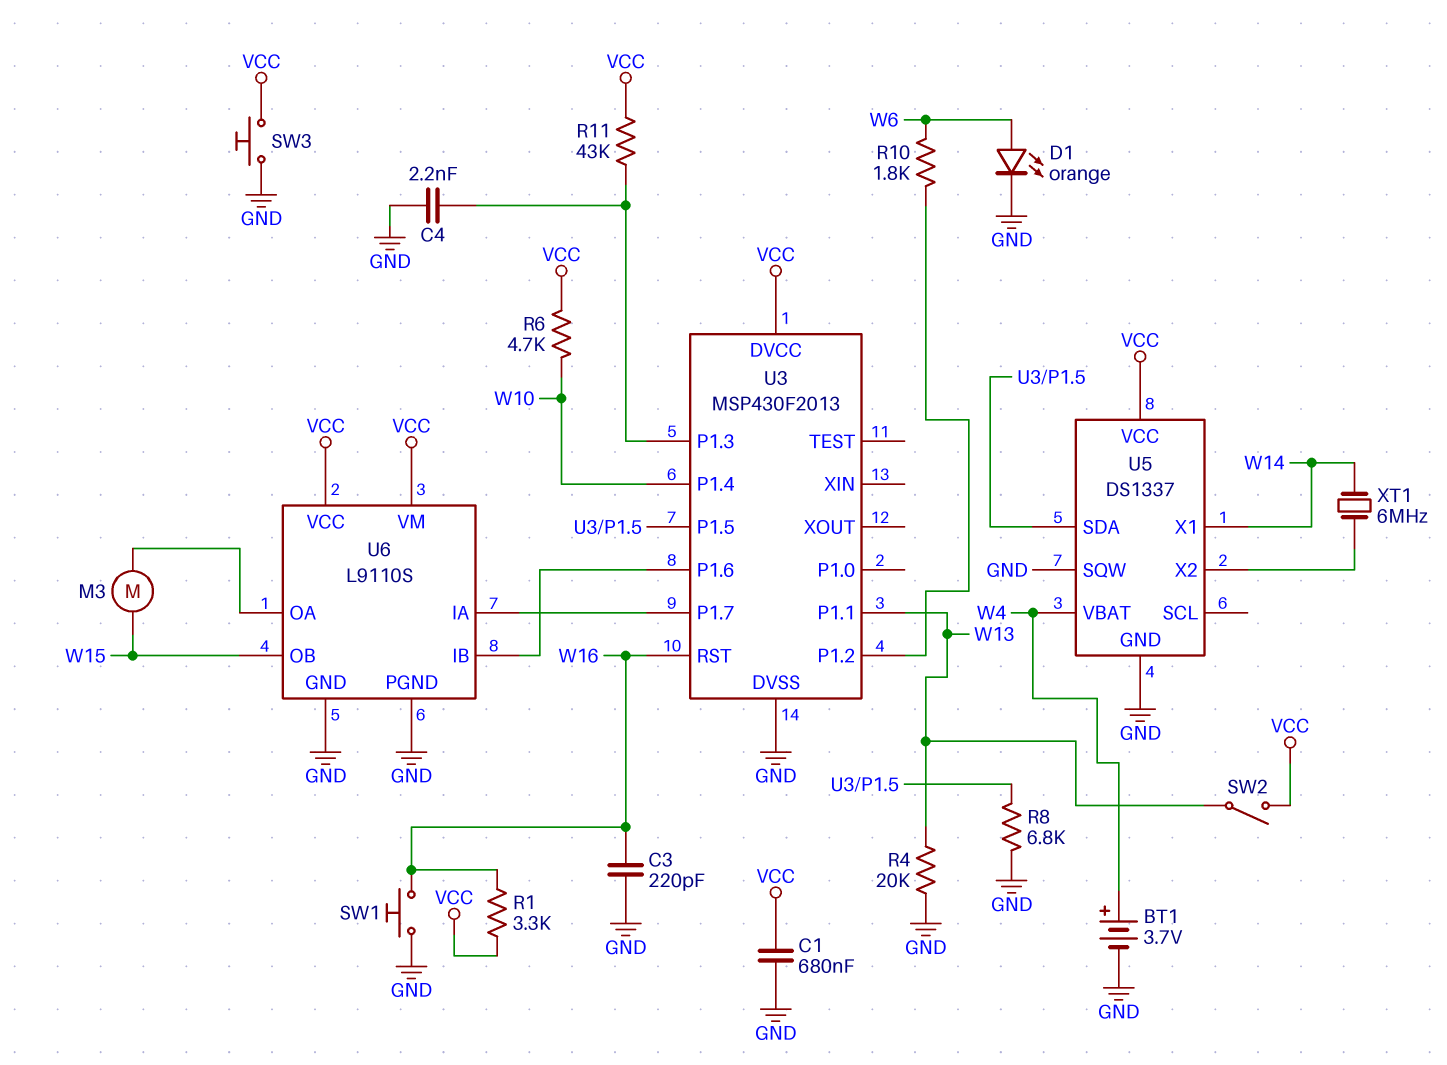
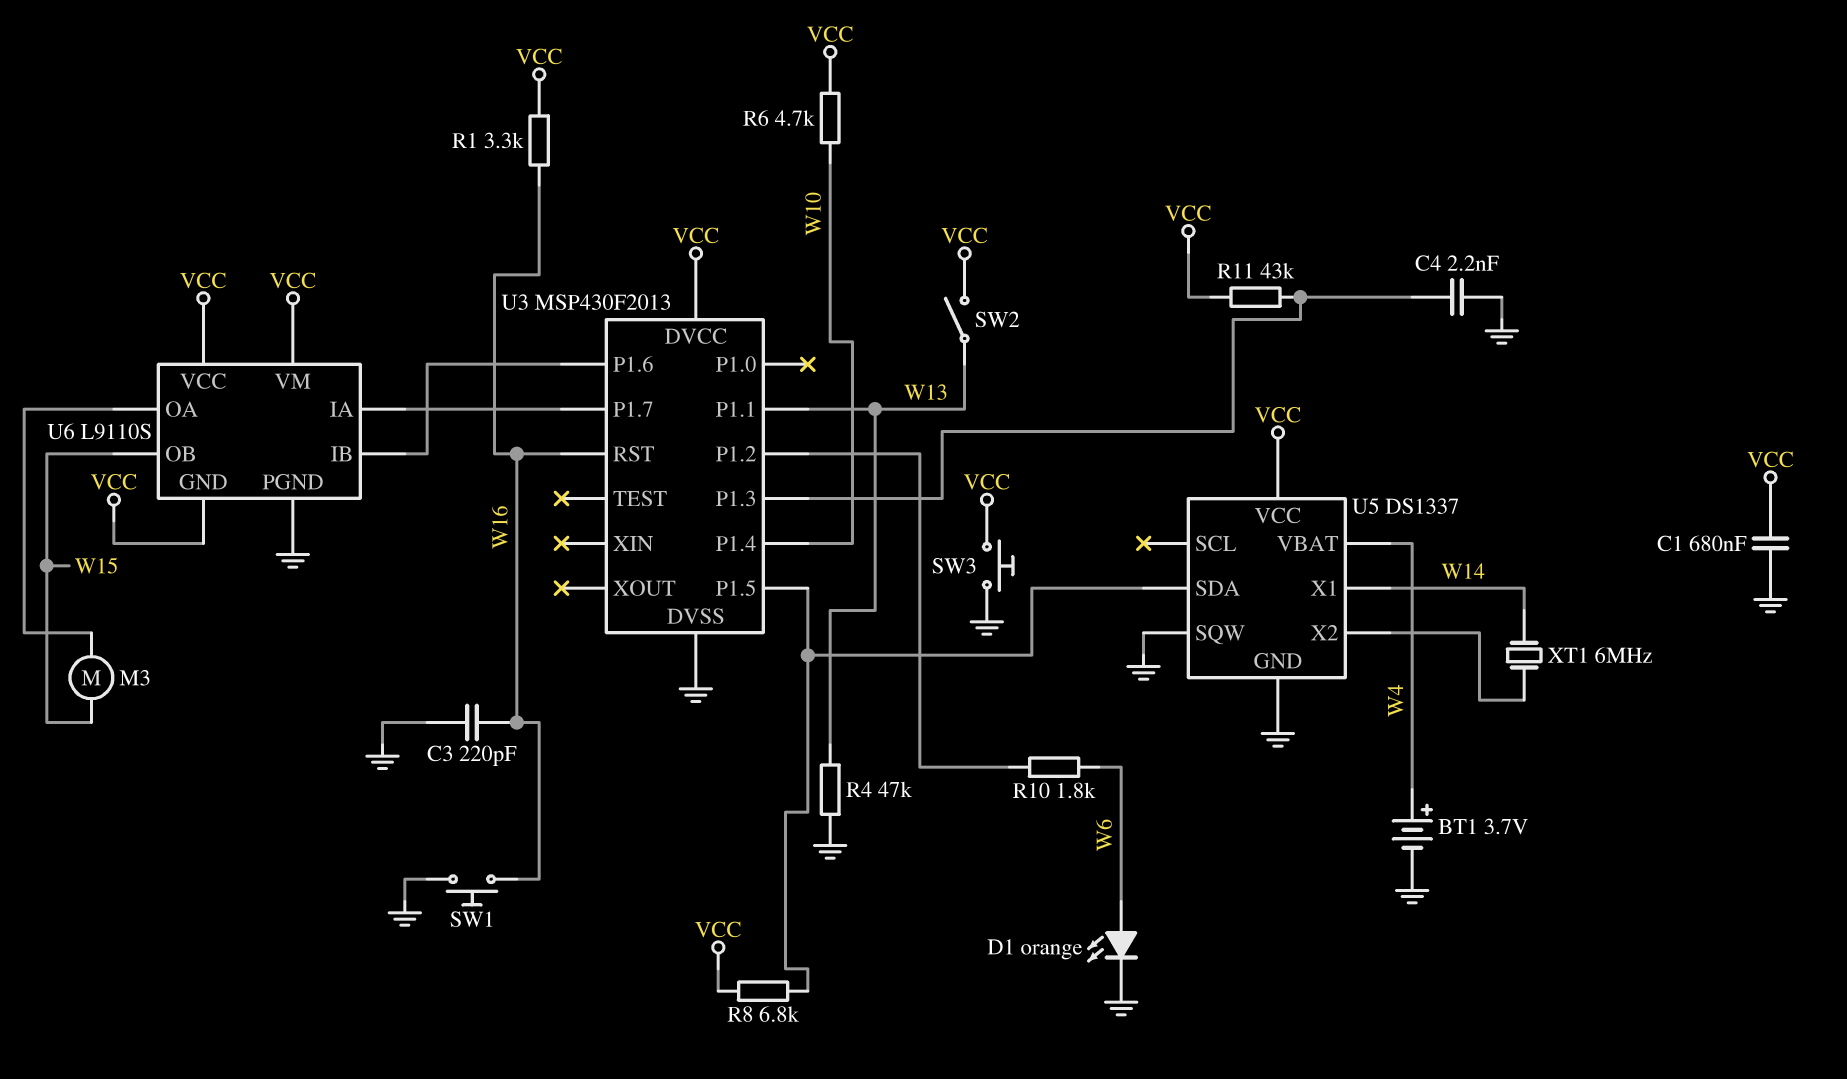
R4: 20k (GND, W13) -> 47k (GND, W13)
R8: 6.8k (GND, U3/P1.5) -> 6.8k (U3/P1.5, VCC)
U6 pin GND: GND -> VCC

